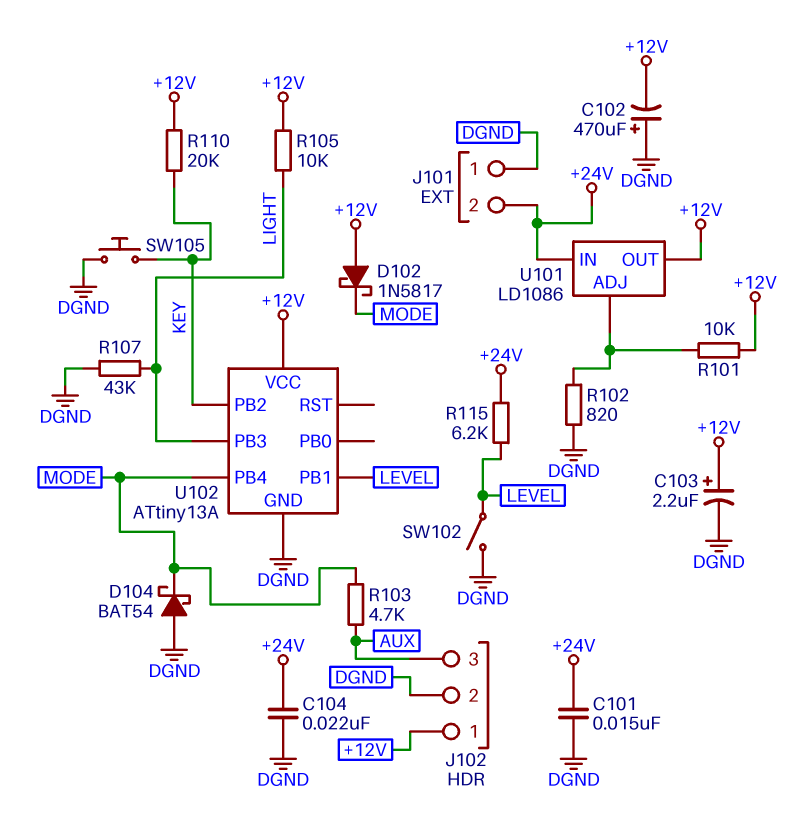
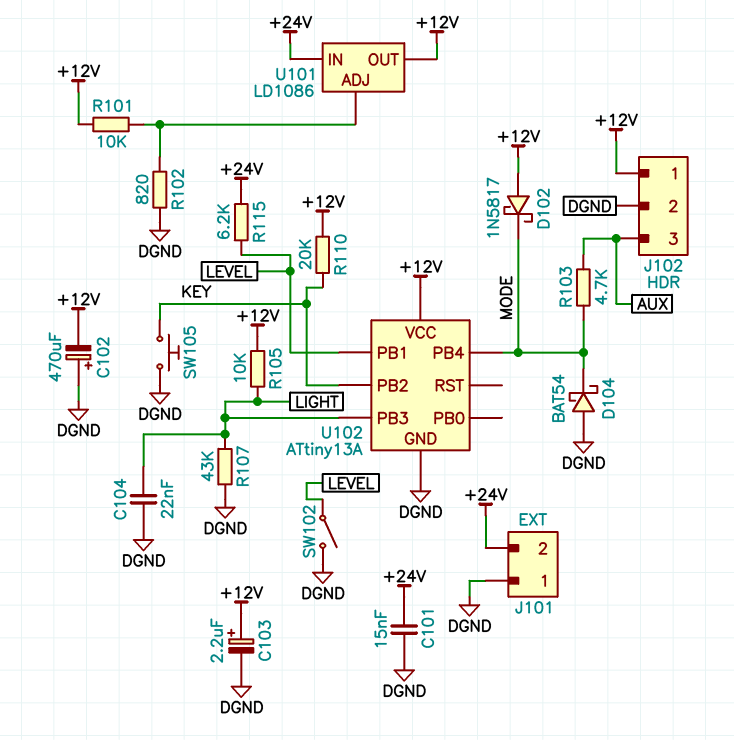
C104: 22nF (+24V, DGND) -> 22nF (DGND, LIGHT)

